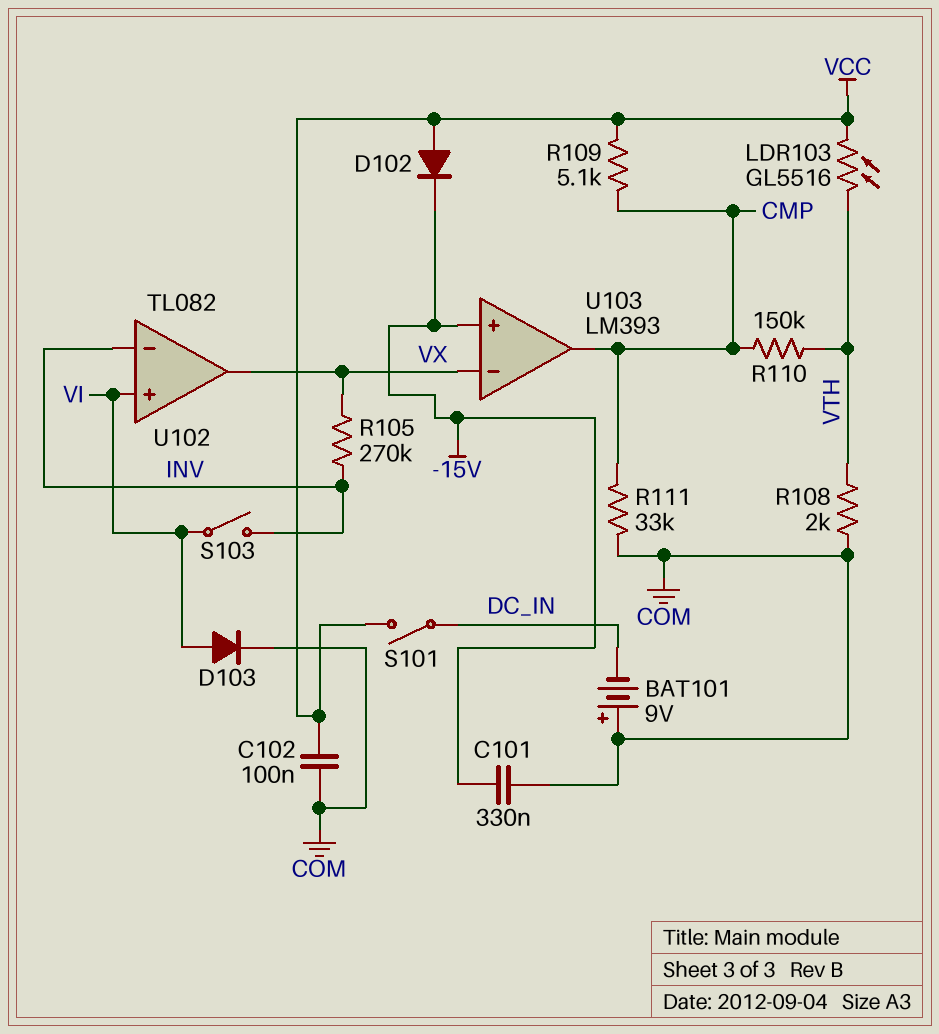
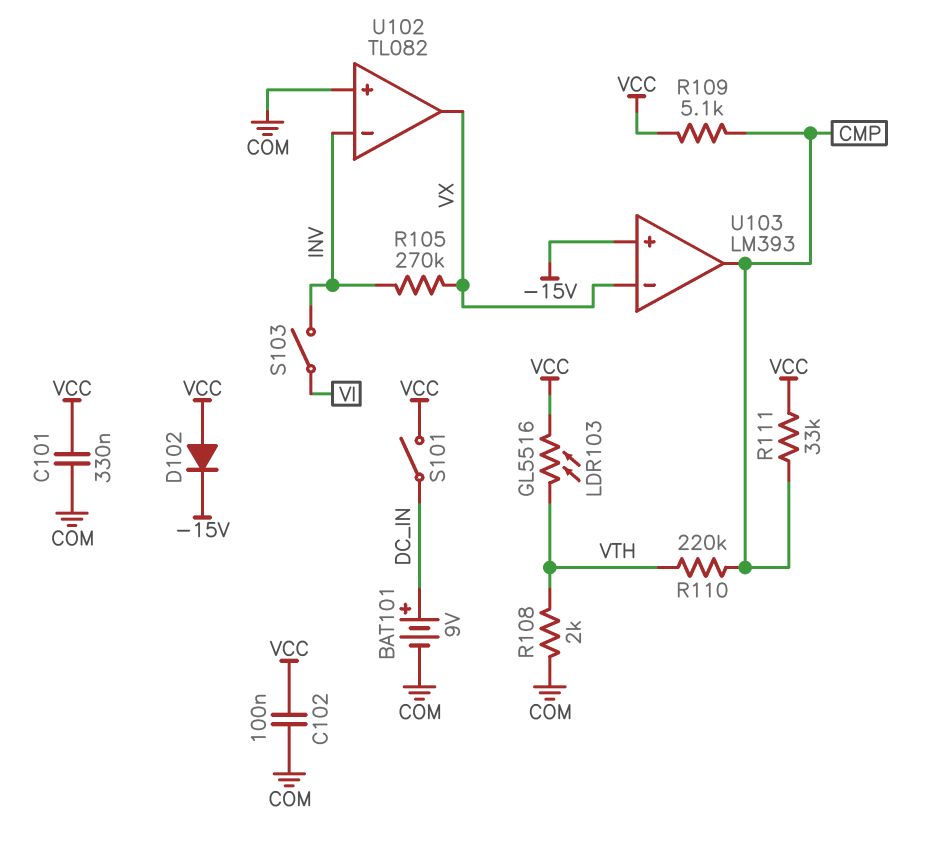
BAT101: 9V (plus COM, minus DC_IN) -> 9V (plus DC_IN, minus COM)
C101: 330nF (-15V, COM) -> 330nF (COM, VCC)
D103: diode (A VI, K COM) -> none
R110: 150k (CMP, VTH) -> 220k (CMP, VTH)
R111: 33k (CMP, COM) -> 33k (CMP, VCC)
U102 pin in+: VI -> COM

